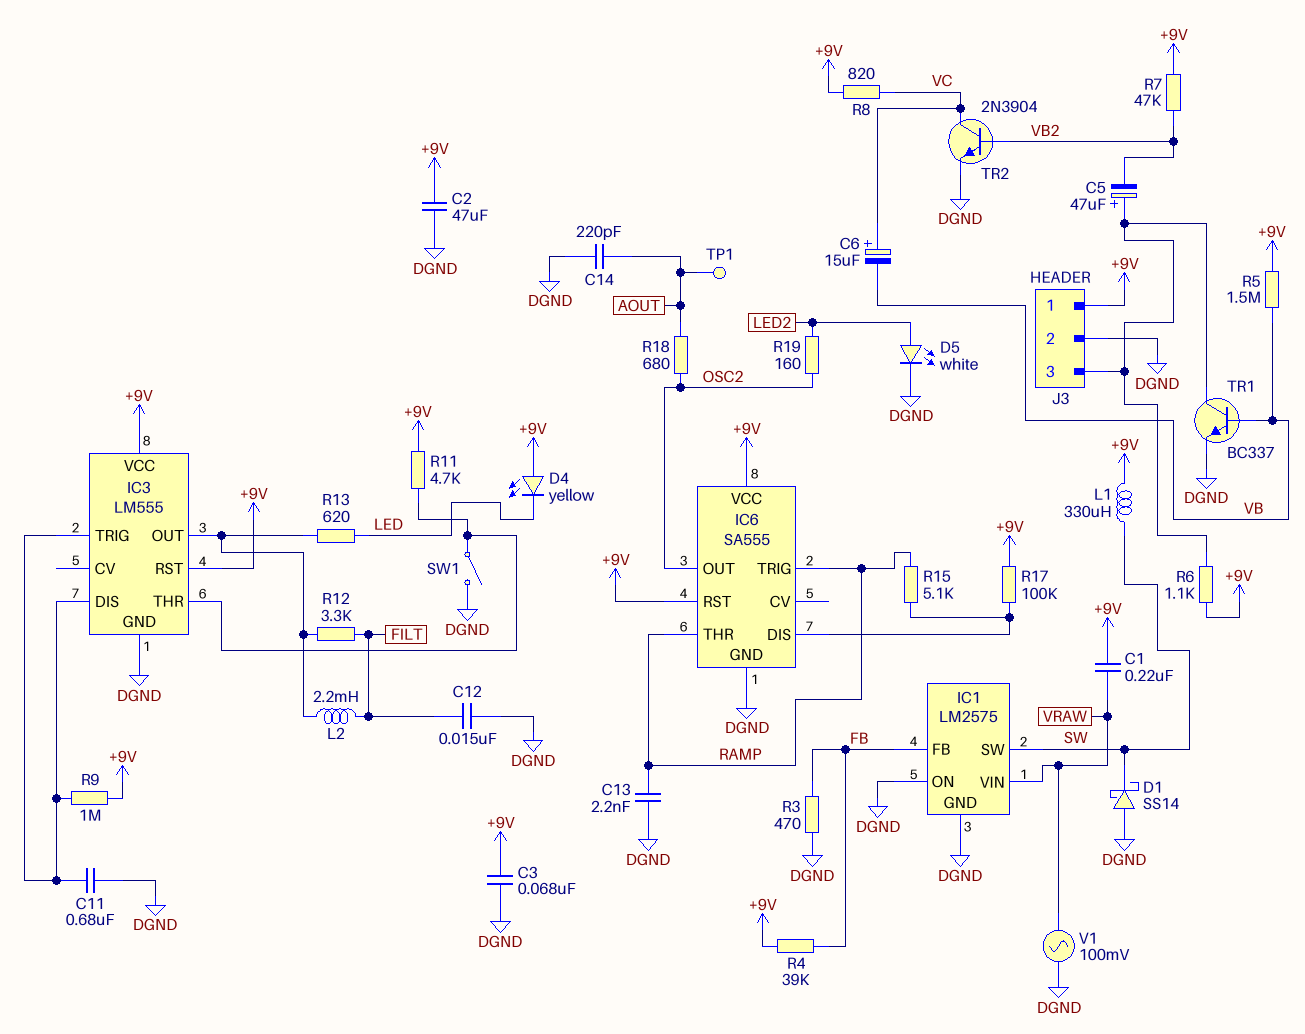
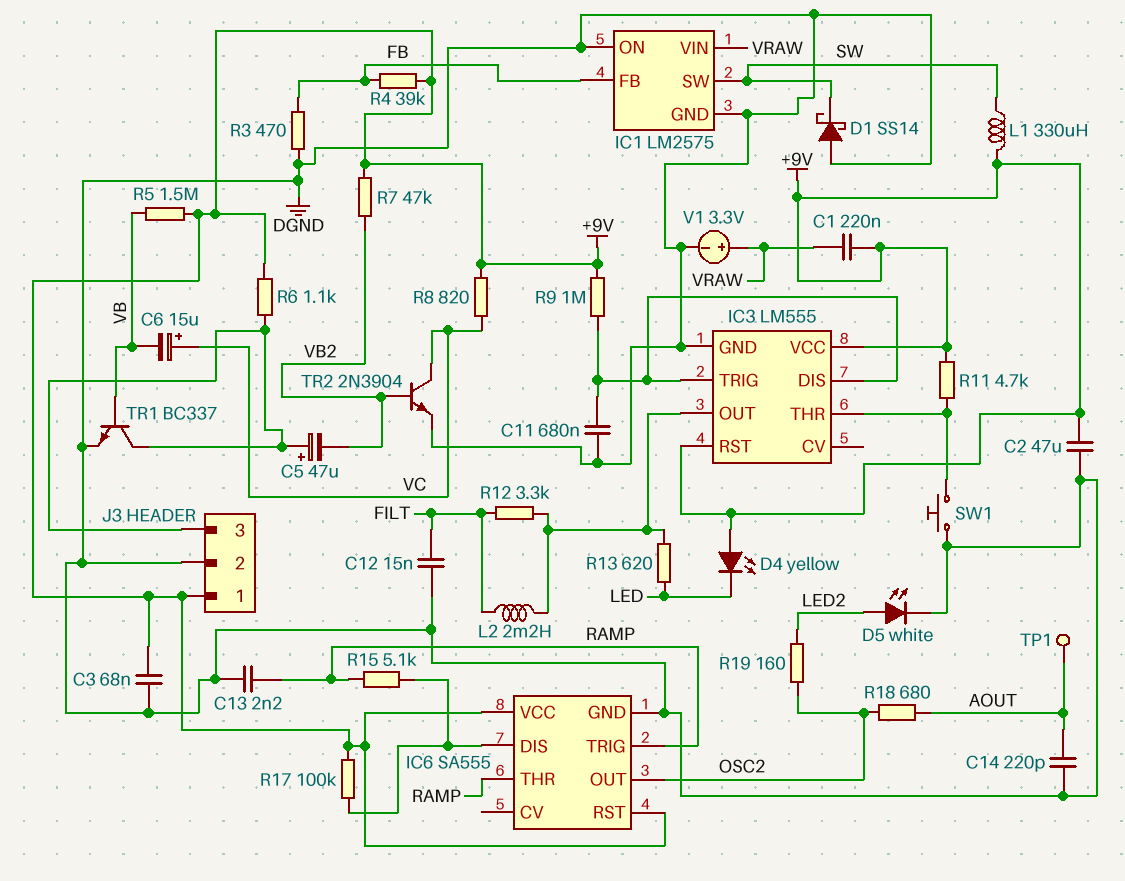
SW1: switch (DGND, IC3/THR) -> button (DGND, IC3/THR)
V1: AC 100mV (DGND, VRAW) -> 3.3V (plus VRAW, minus DGND)

